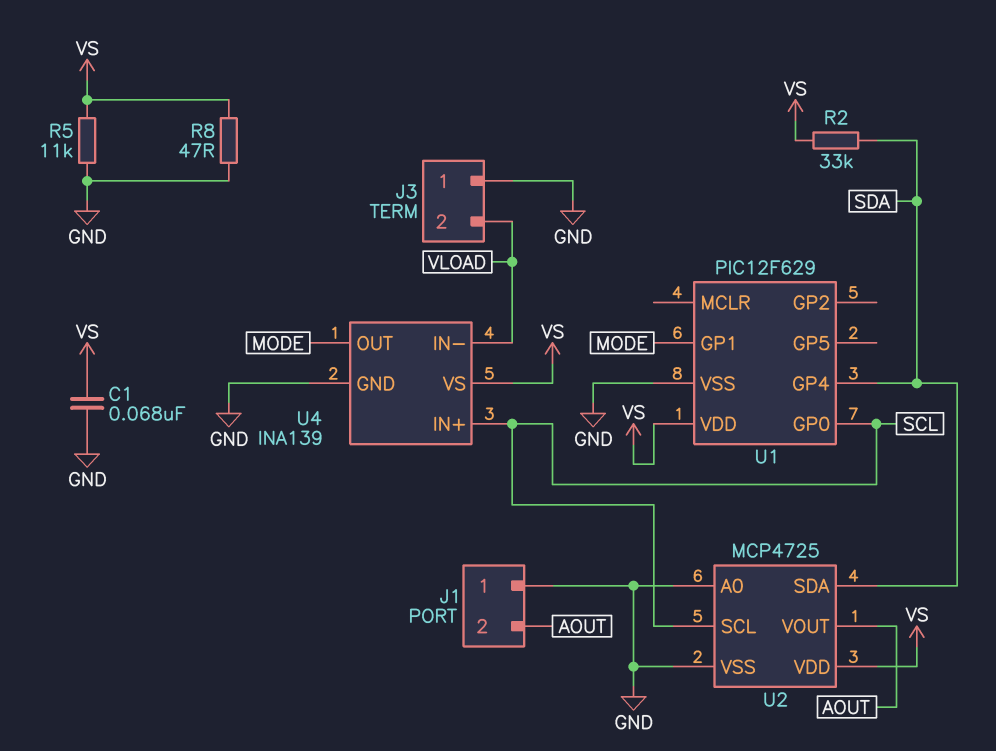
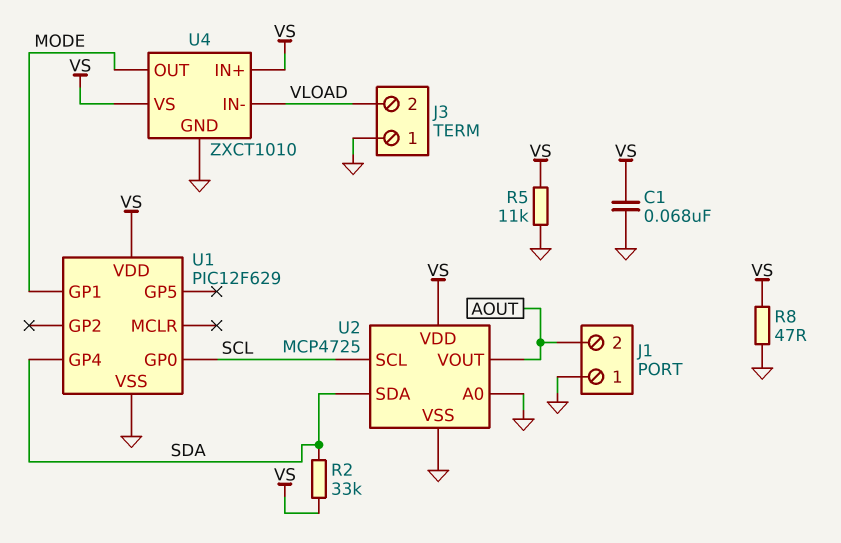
U4: INA139 -> ZXCT1010
U4 pin IN+: SCL -> VS

